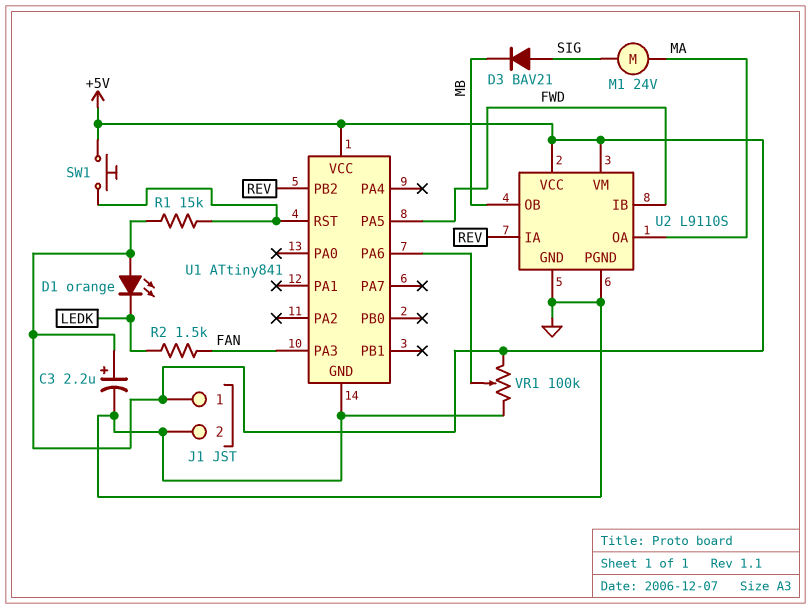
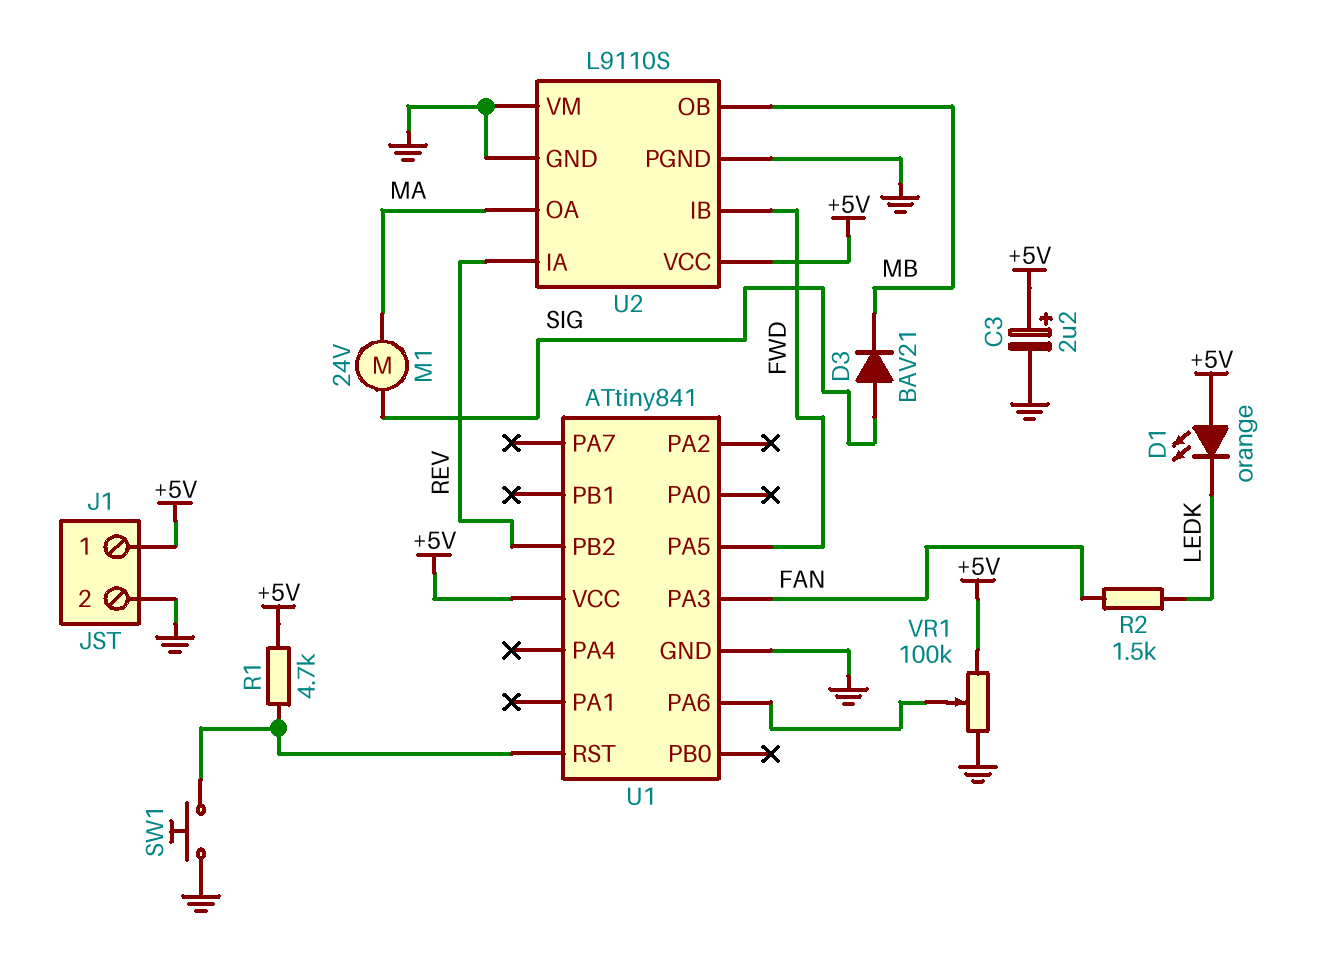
R1: 15k (+5V, U1/RST) -> 4.7k (+5V, U1/RST)
SW1: button (+5V, U1/RST) -> button (GND, U1/RST)
U2 pin VM: +5V -> GND

